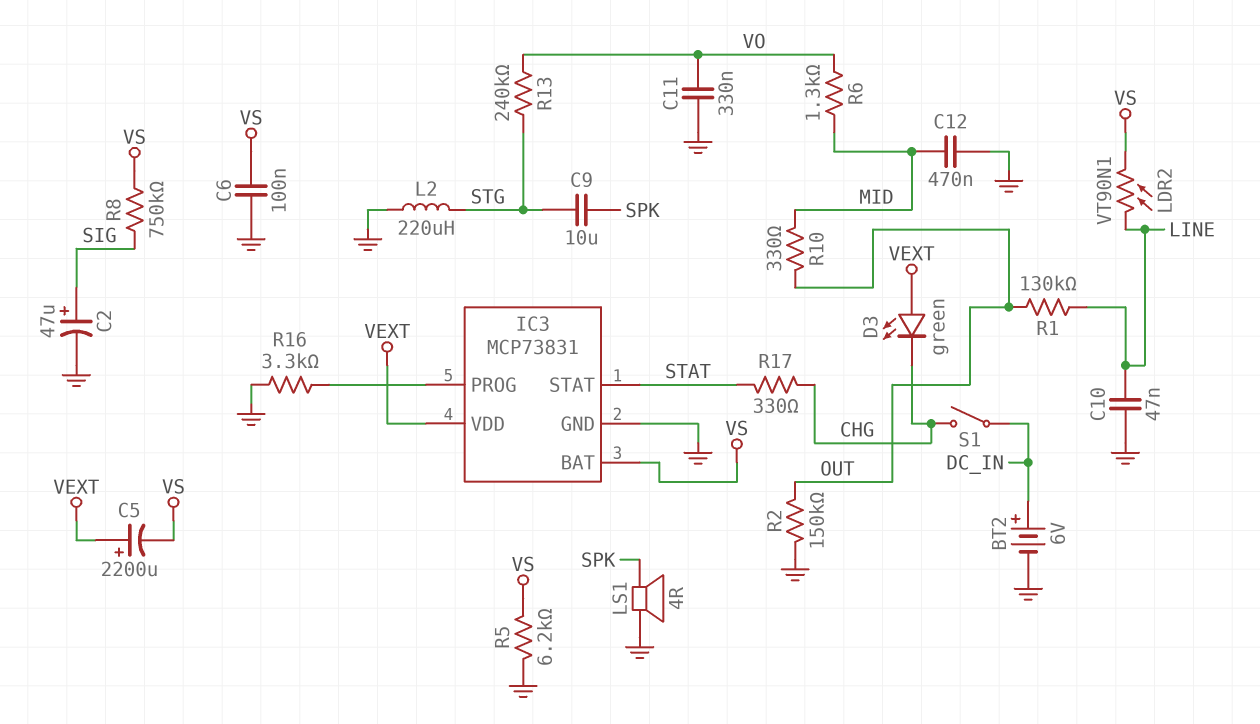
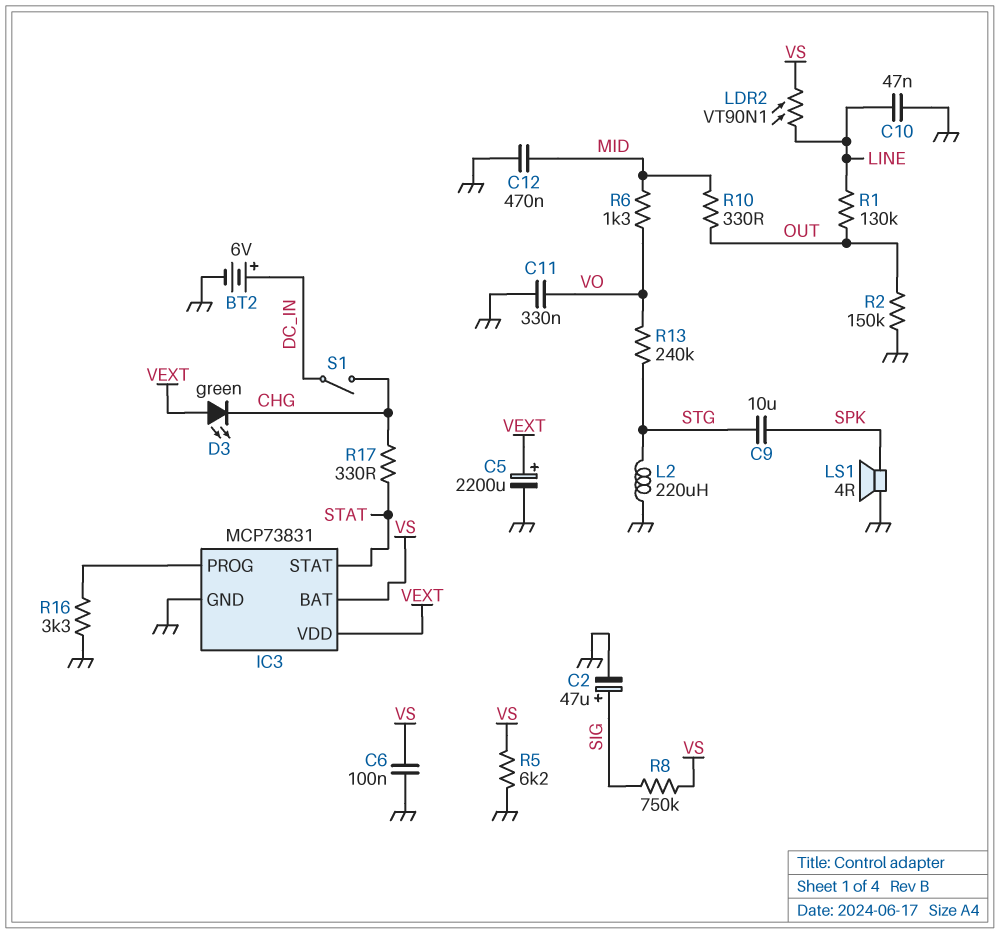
C5: 2200uF (plus VEXT, minus VS) -> 2200uF (plus VEXT, minus GND)

